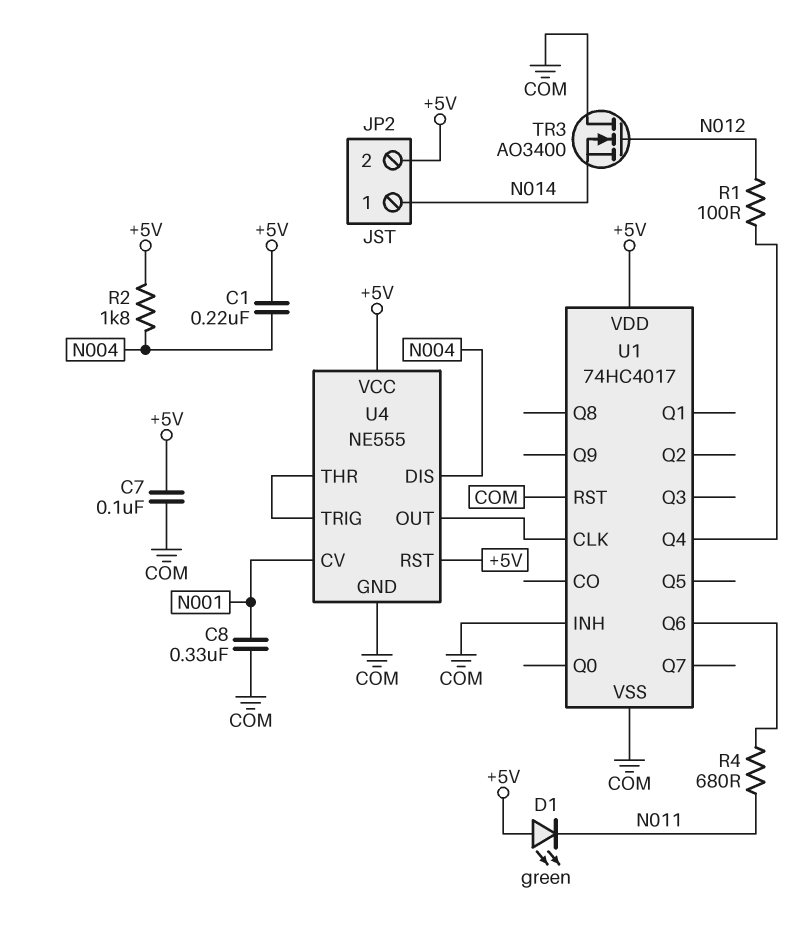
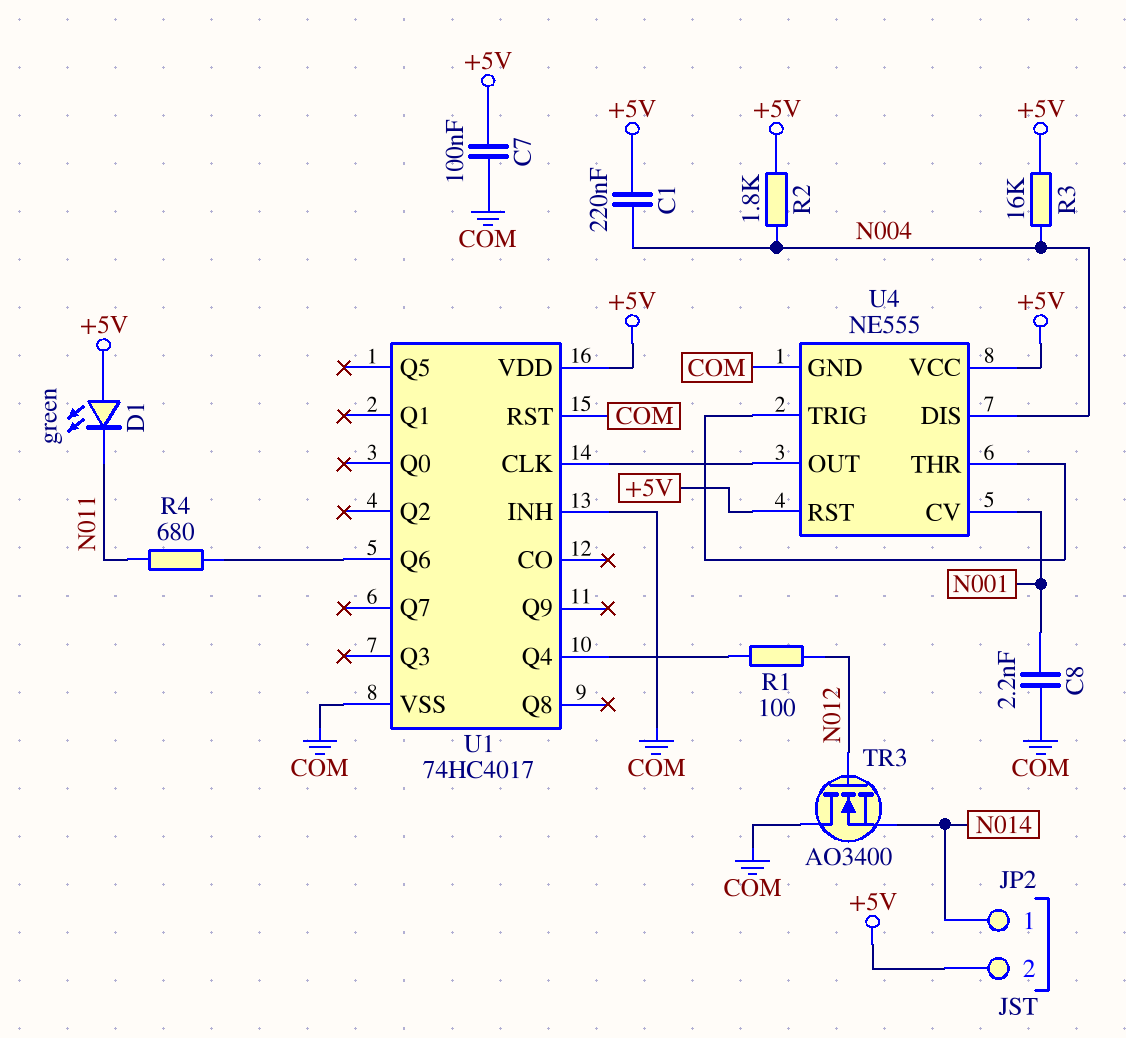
C8: 330nF (COM, N001) -> 2.2nF (COM, N001)
R3: none -> 16k (+5V, N004)

